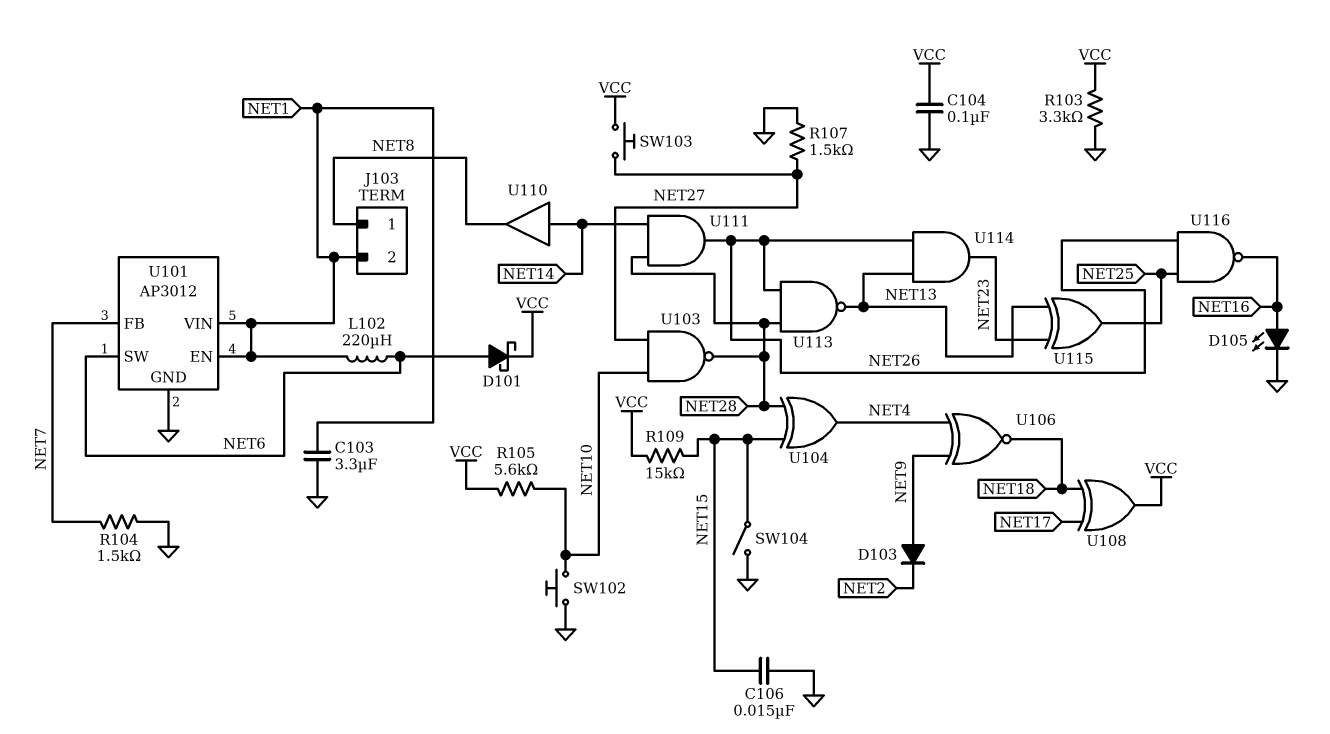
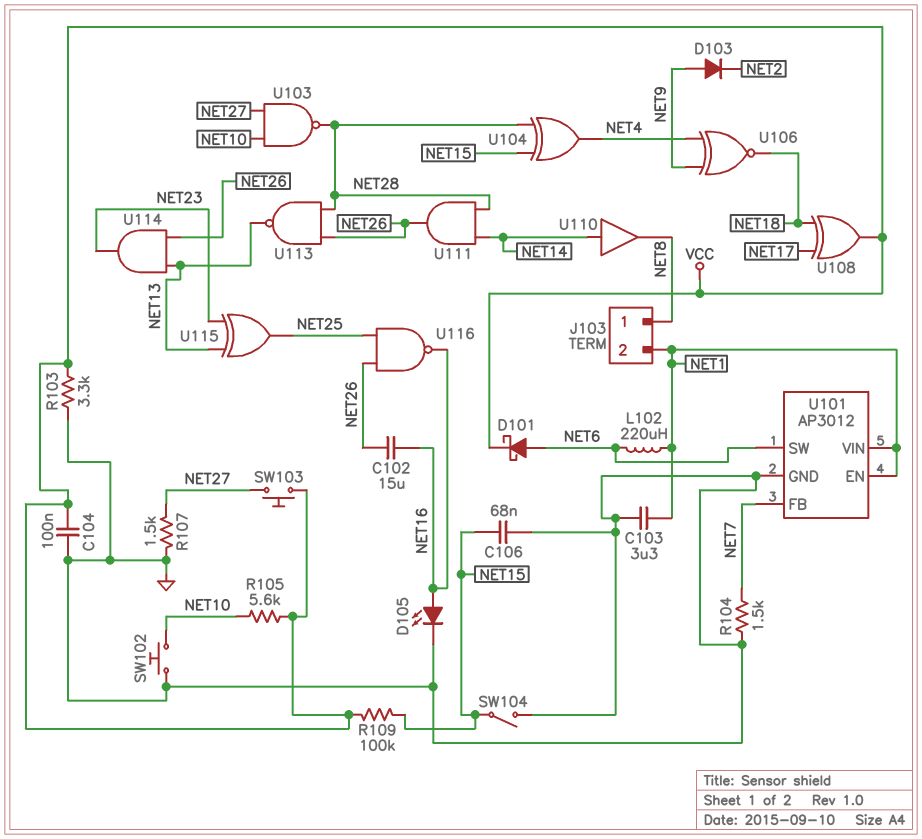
C102: none -> 15uF (NET16, NET26)
C106: 15nF (GND, NET15) -> 68nF (GND, NET15)
R109: 15k (NET15, VCC) -> 100k (NET15, VCC)

